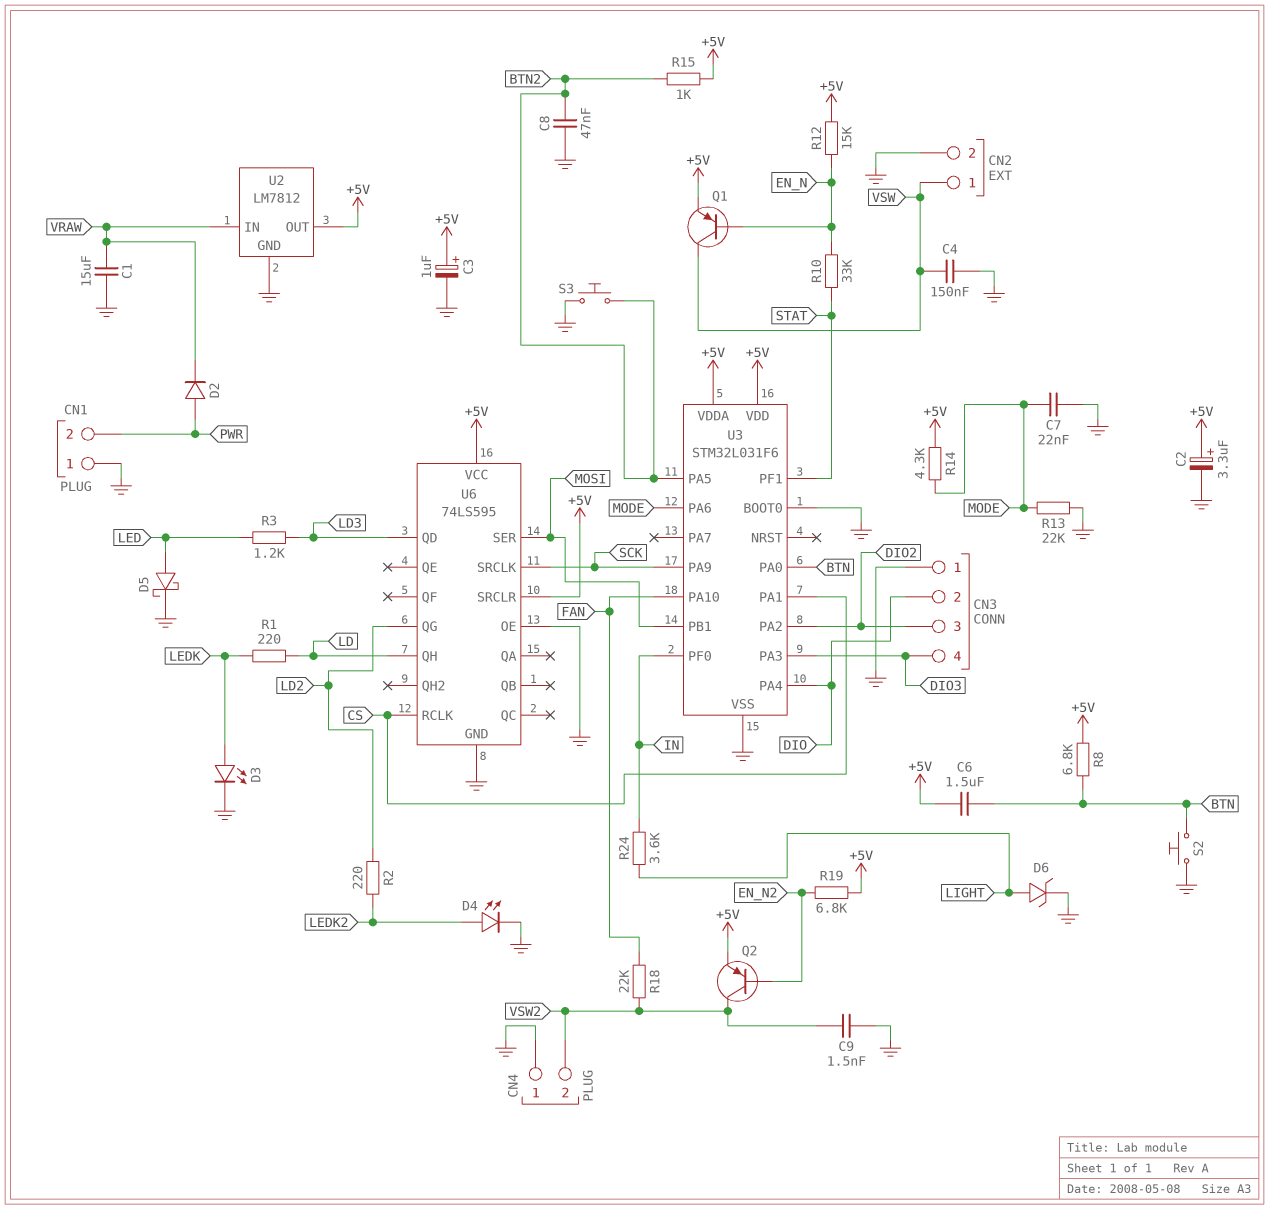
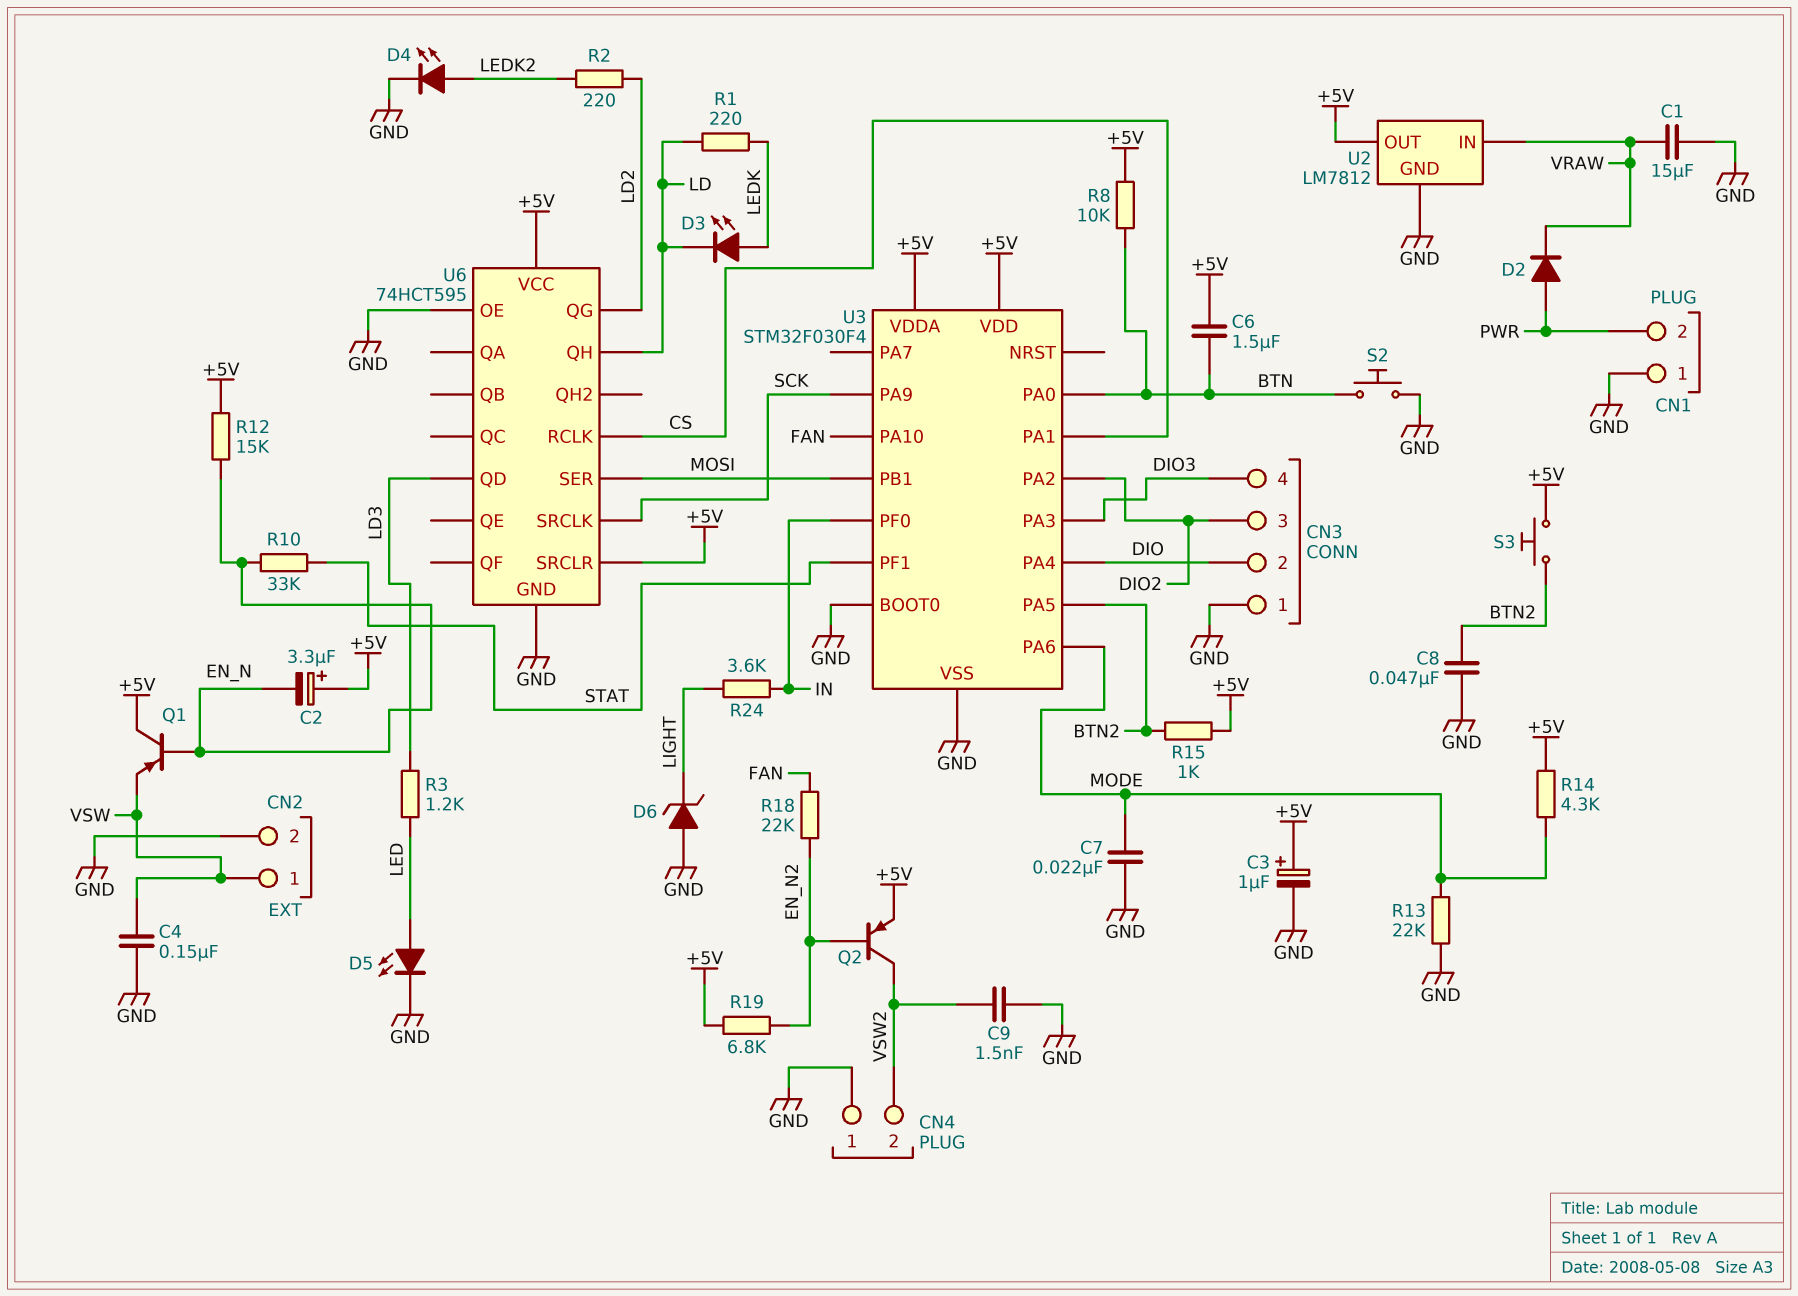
C2: 3.3uF (plus +5V, minus GND) -> 3.3uF (plus +5V, minus EN_N)
D3: LED (A LEDK, K GND) -> LED (A LEDK, K LD)
D5: schottky (A LED, K GND) -> LED (A LED, K GND)
D6: zener (A LIGHT, K GND) -> zener (A GND, K LIGHT)
Q1: PNP (B EN_N, C VSW, E +5V) -> PNP (B EN_N, C +5V, E VSW)
R8: 6.8k (+5V, BTN) -> 10k (+5V, BTN)
R18: 22k (FAN, VSW2) -> 22k (EN_N2, FAN)
S3: button (BTN2, GND) -> button (+5V, BTN2)
U3: STM32L031F6 -> STM32F030F4
U6: 74LS595 -> 74HCT595

